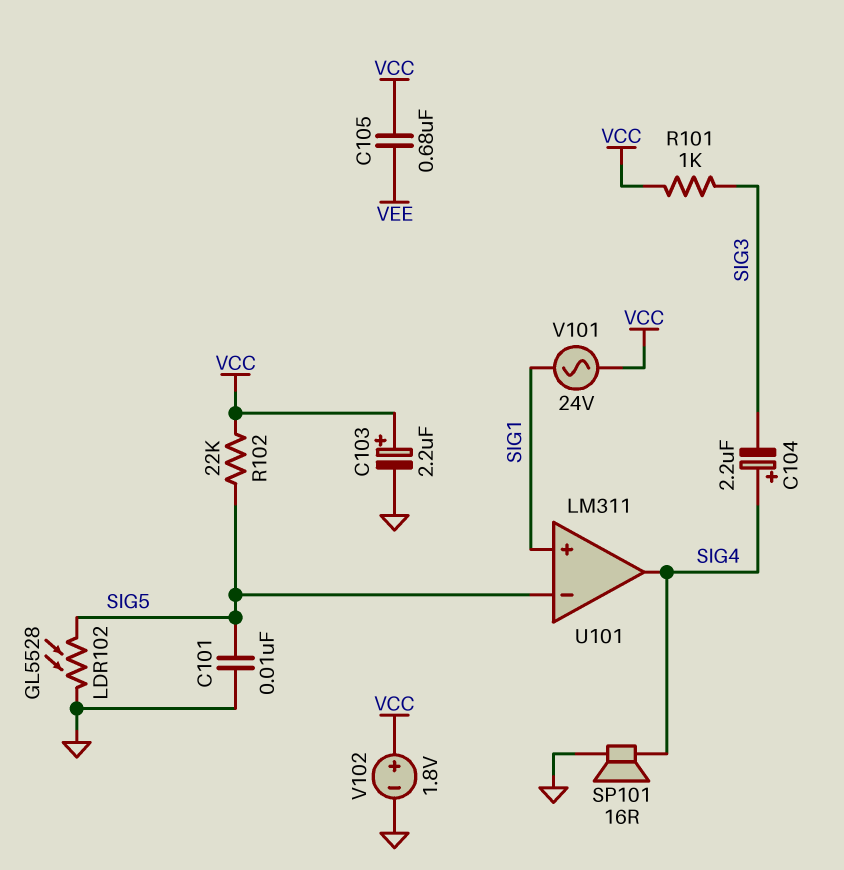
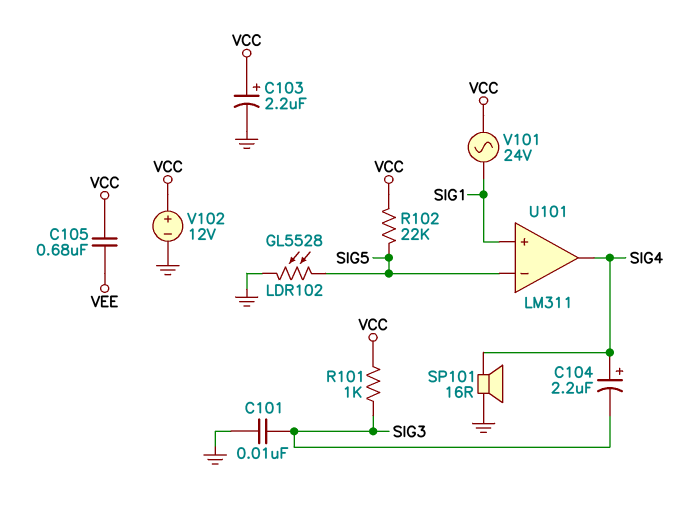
C101: 10nF (GND, SIG5) -> 10nF (GND, SIG3)
V102: 1.8V (plus VCC, minus GND) -> 12V (plus VCC, minus GND)

